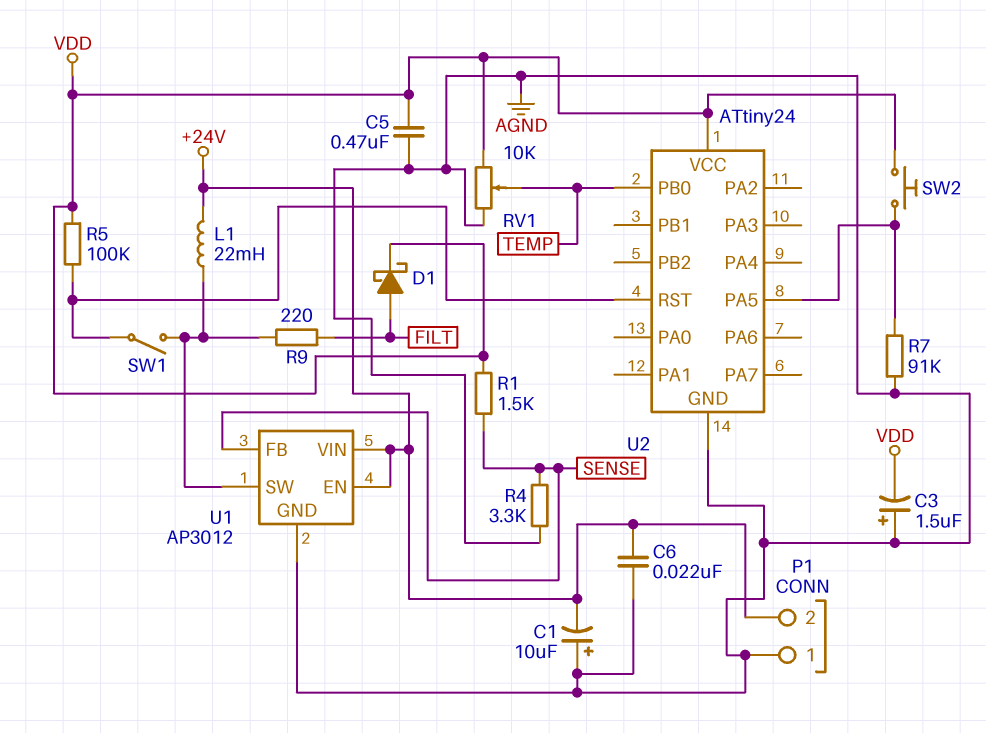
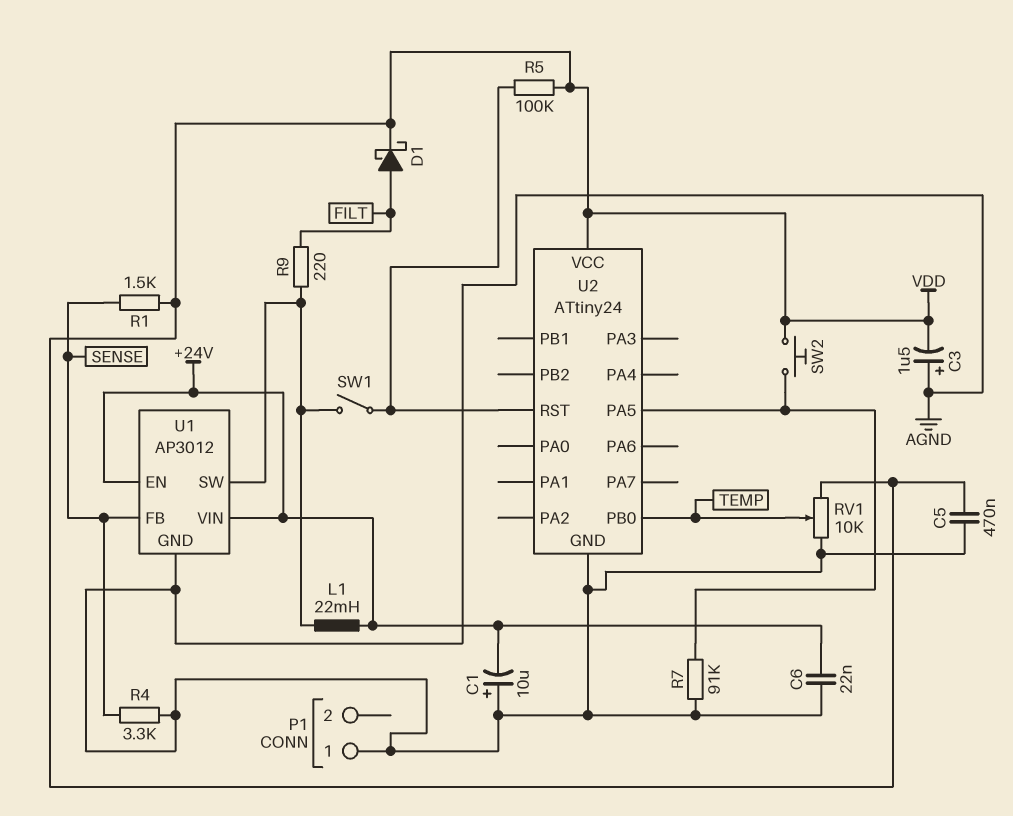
P1 pin 2: +24V -> none

